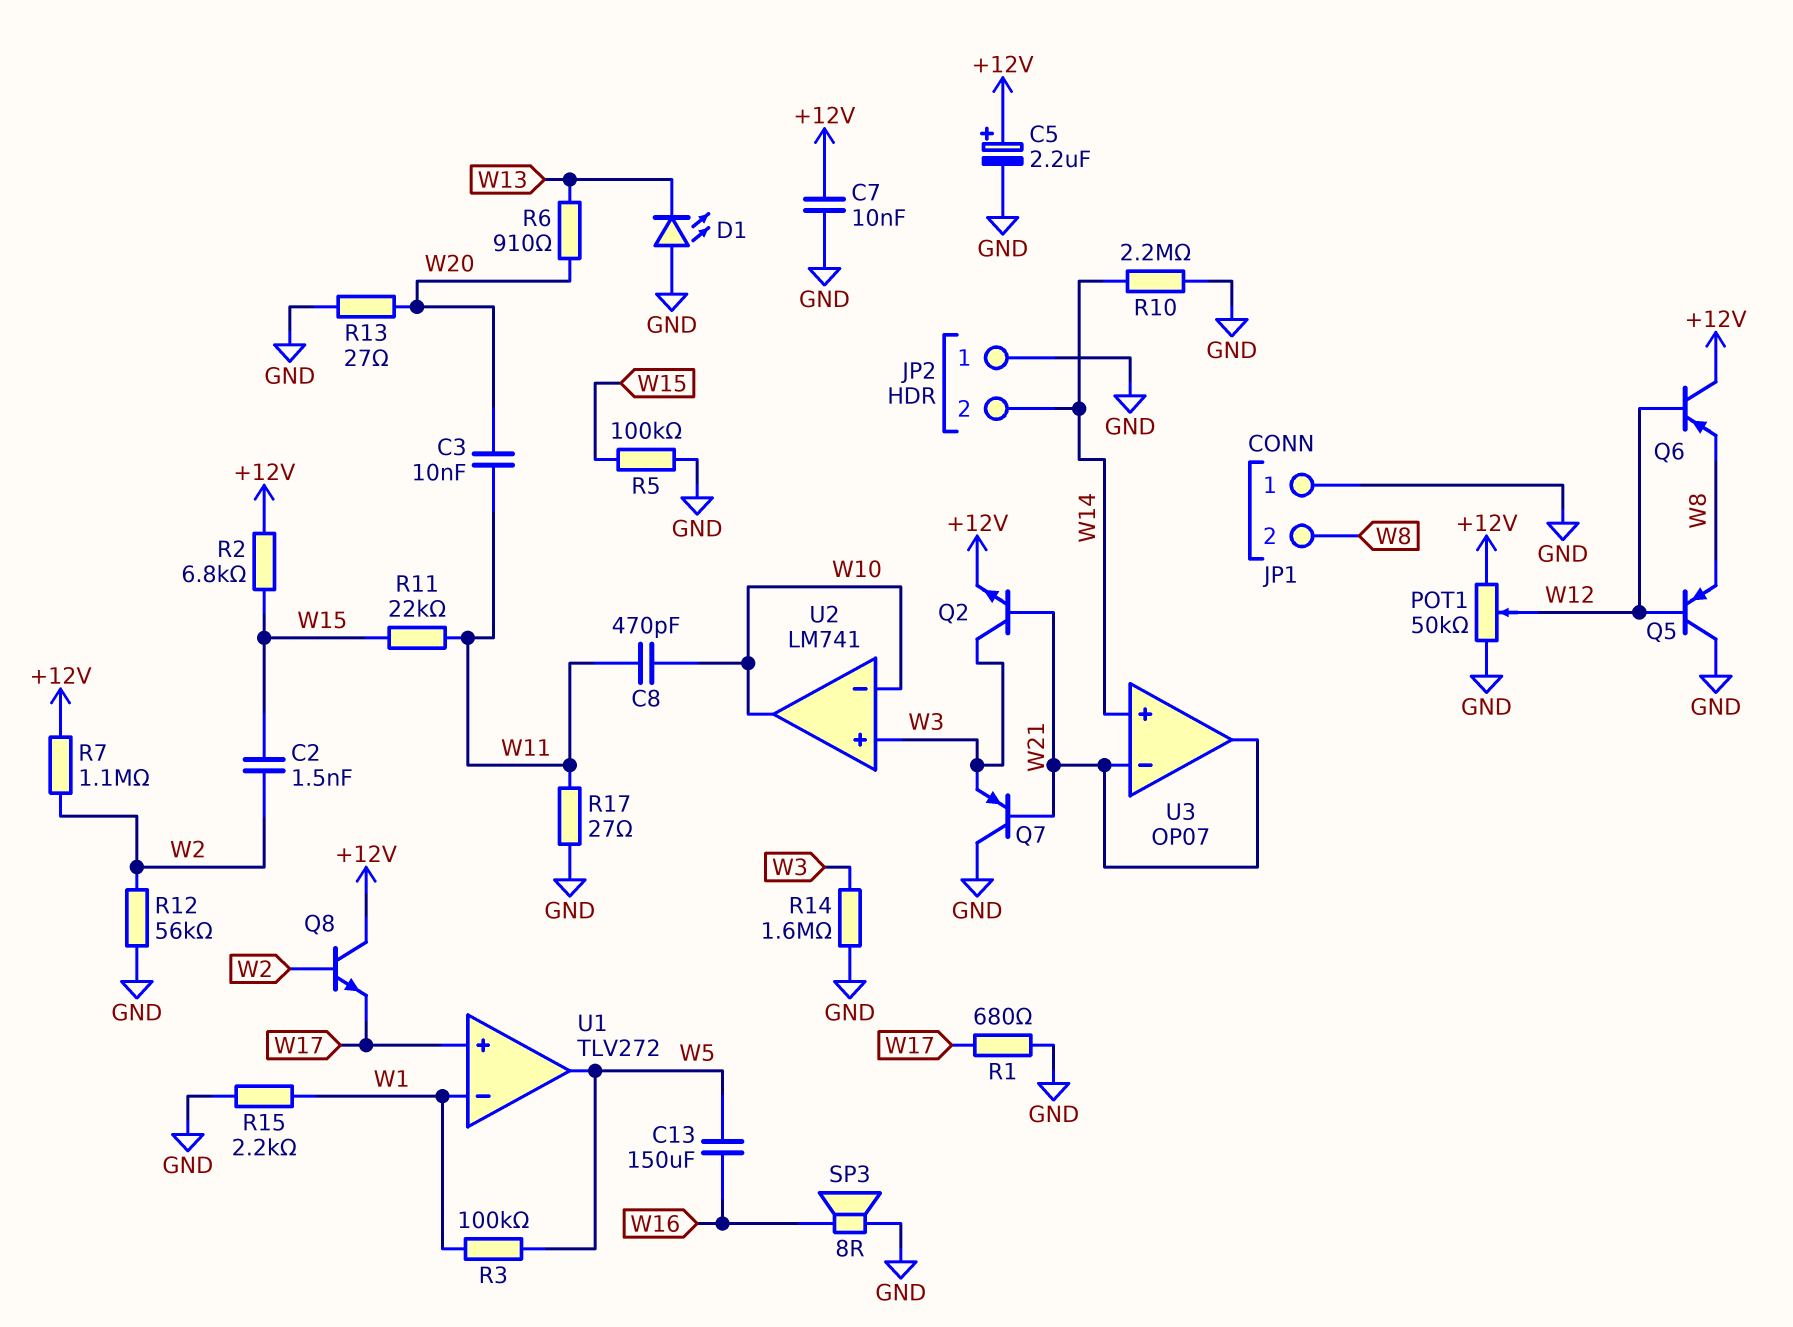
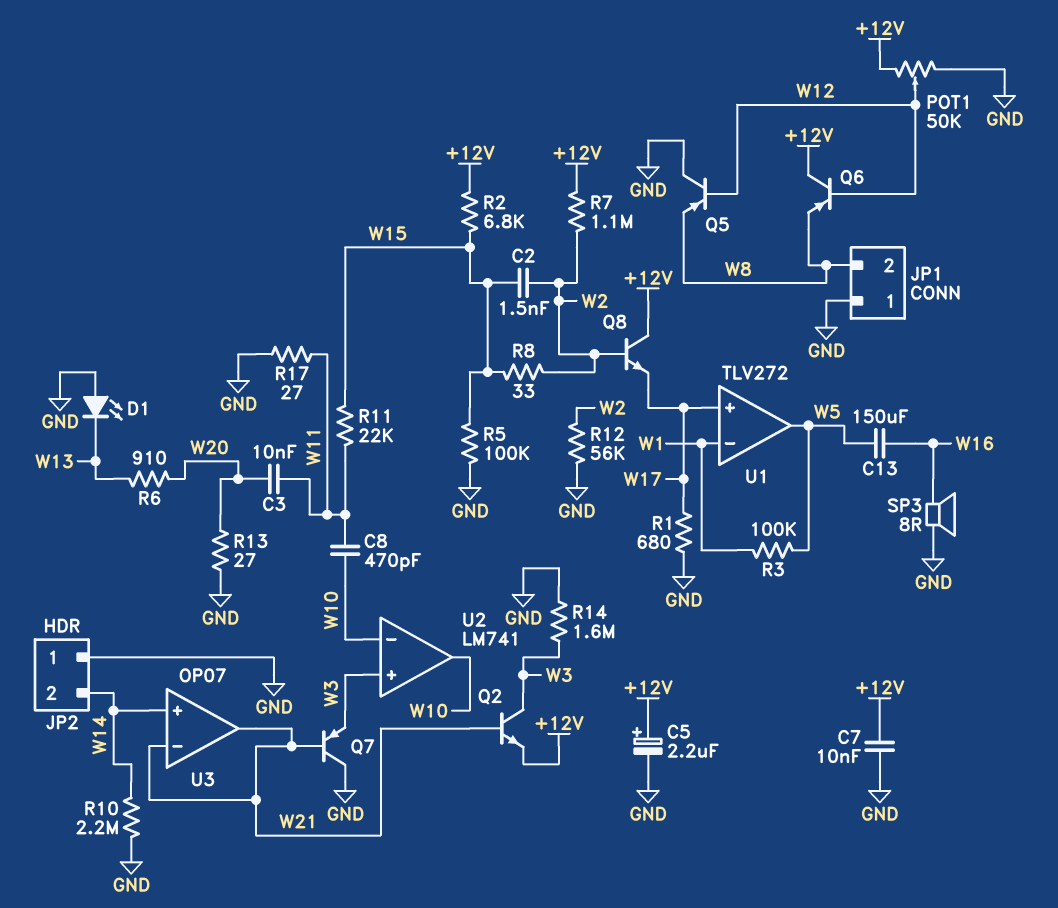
R8: none -> 33 (W2, W15)
R15: 2.2k (GND, W1) -> none

